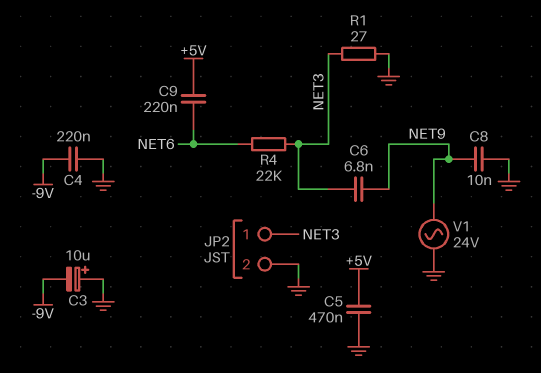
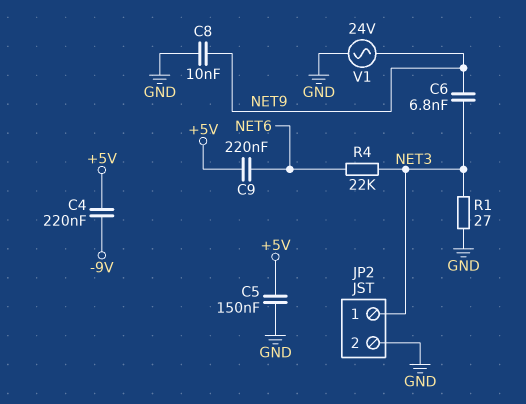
C3: 10uF (plus GND, minus -9V) -> none
C4: 220nF (-9V, GND) -> 220nF (+5V, -9V)
C5: 470nF (+5V, GND) -> 150nF (+5V, GND)

